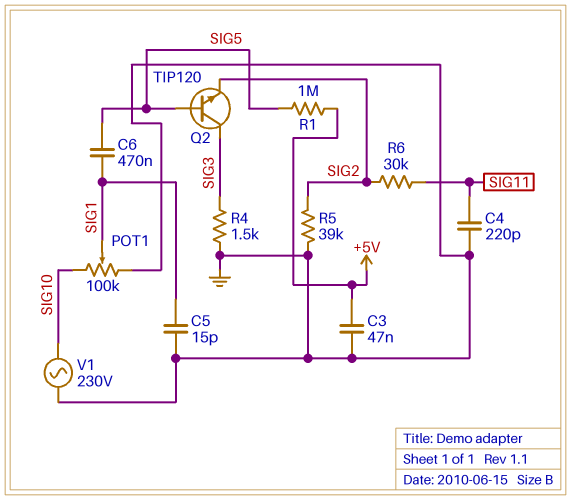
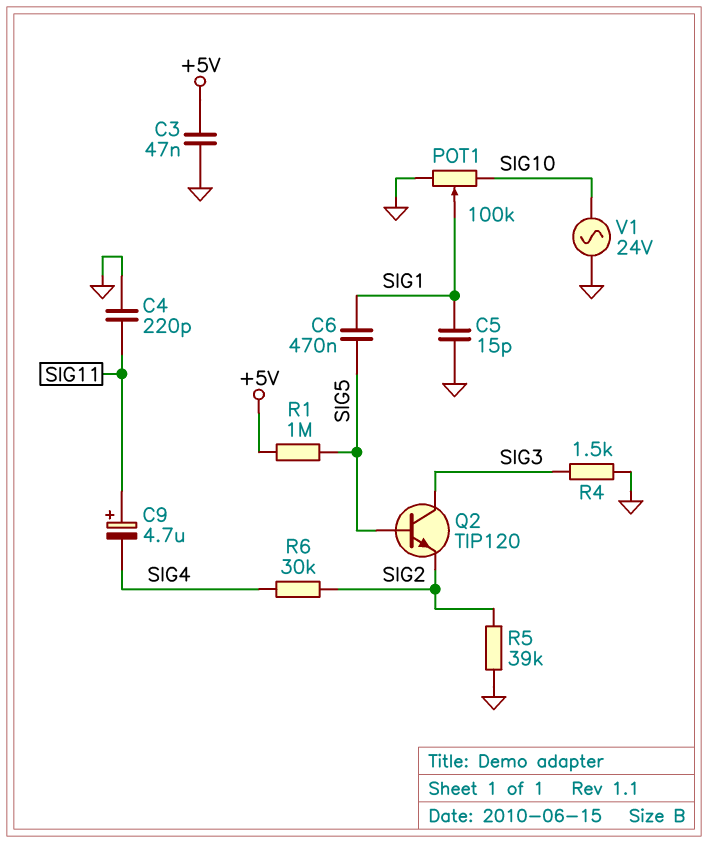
C9: none -> 4.7uF (plus SIG11, minus SIG4)
R6: 30k (SIG2, SIG11) -> 30k (SIG2, SIG4)
V1: AC 230V (GND, SIG10) -> AC 24V (GND, SIG10)

